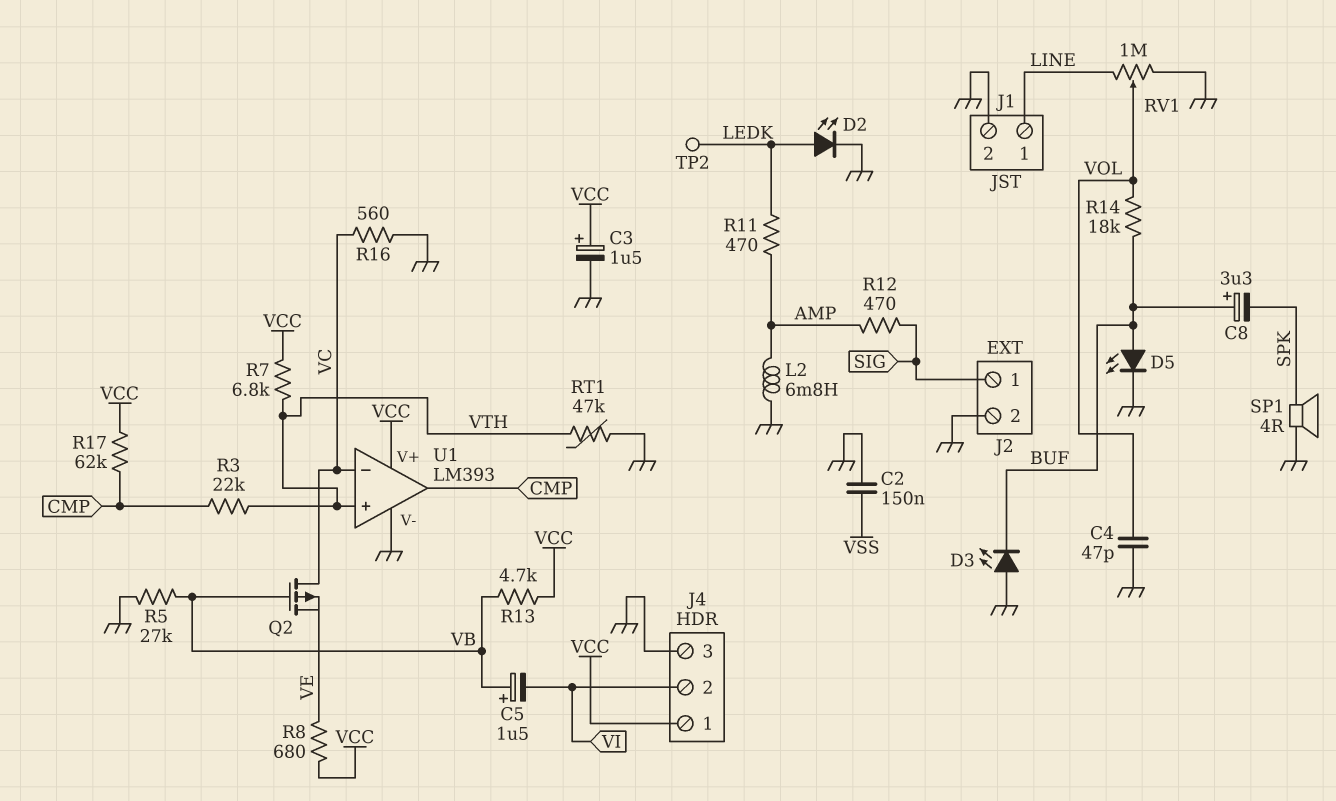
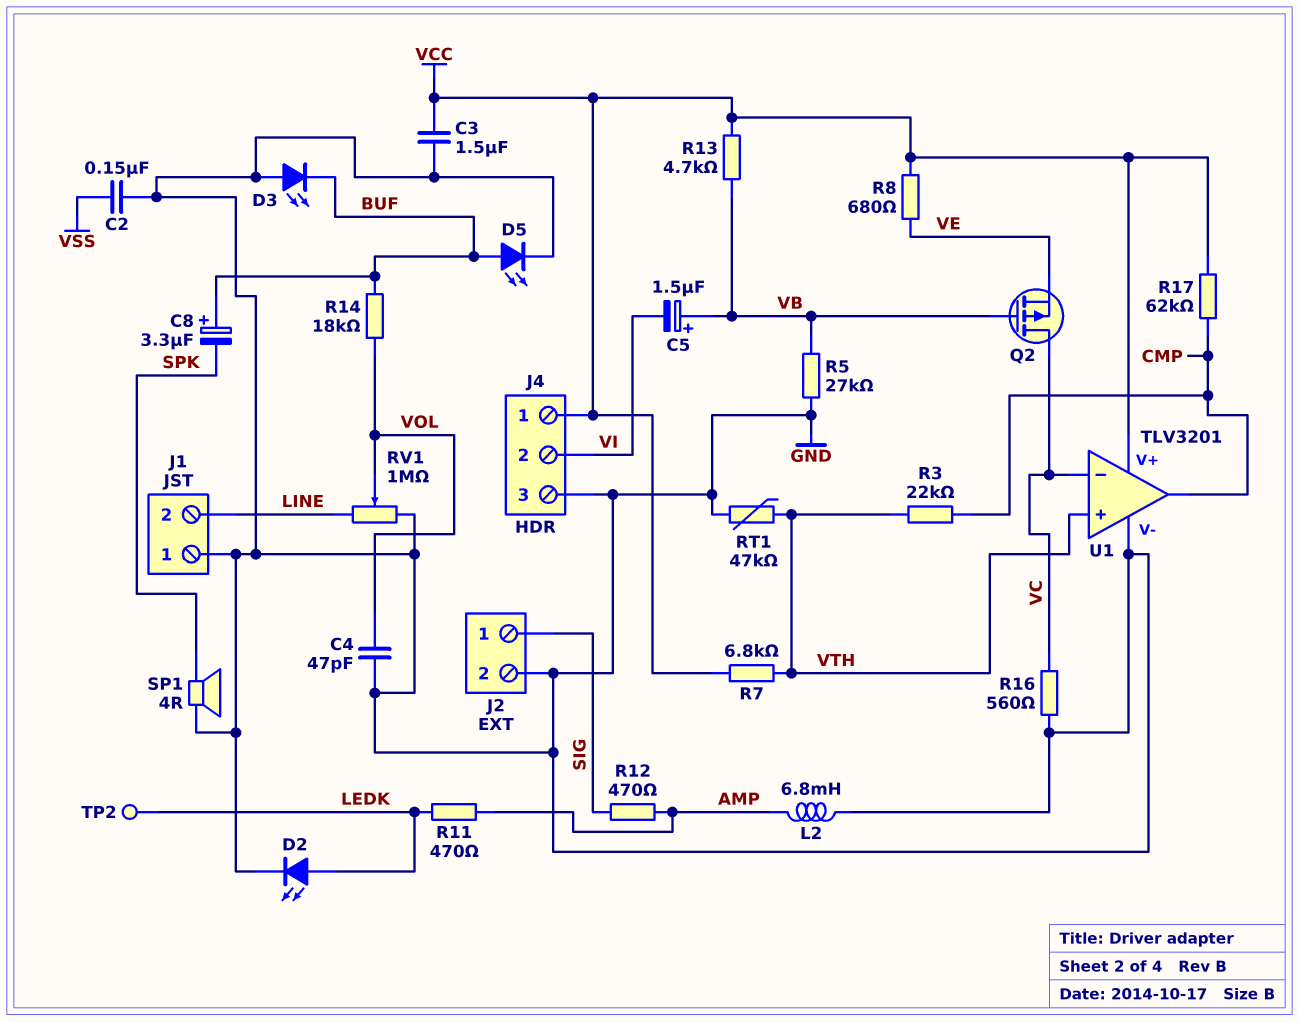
C3: 1.5uF (plus VCC, minus GND) -> 1.5uF (GND, VCC)
J1 pin 1: LINE -> GND
J1 pin 2: GND -> LINE
U1: LM393 -> TLV3201

